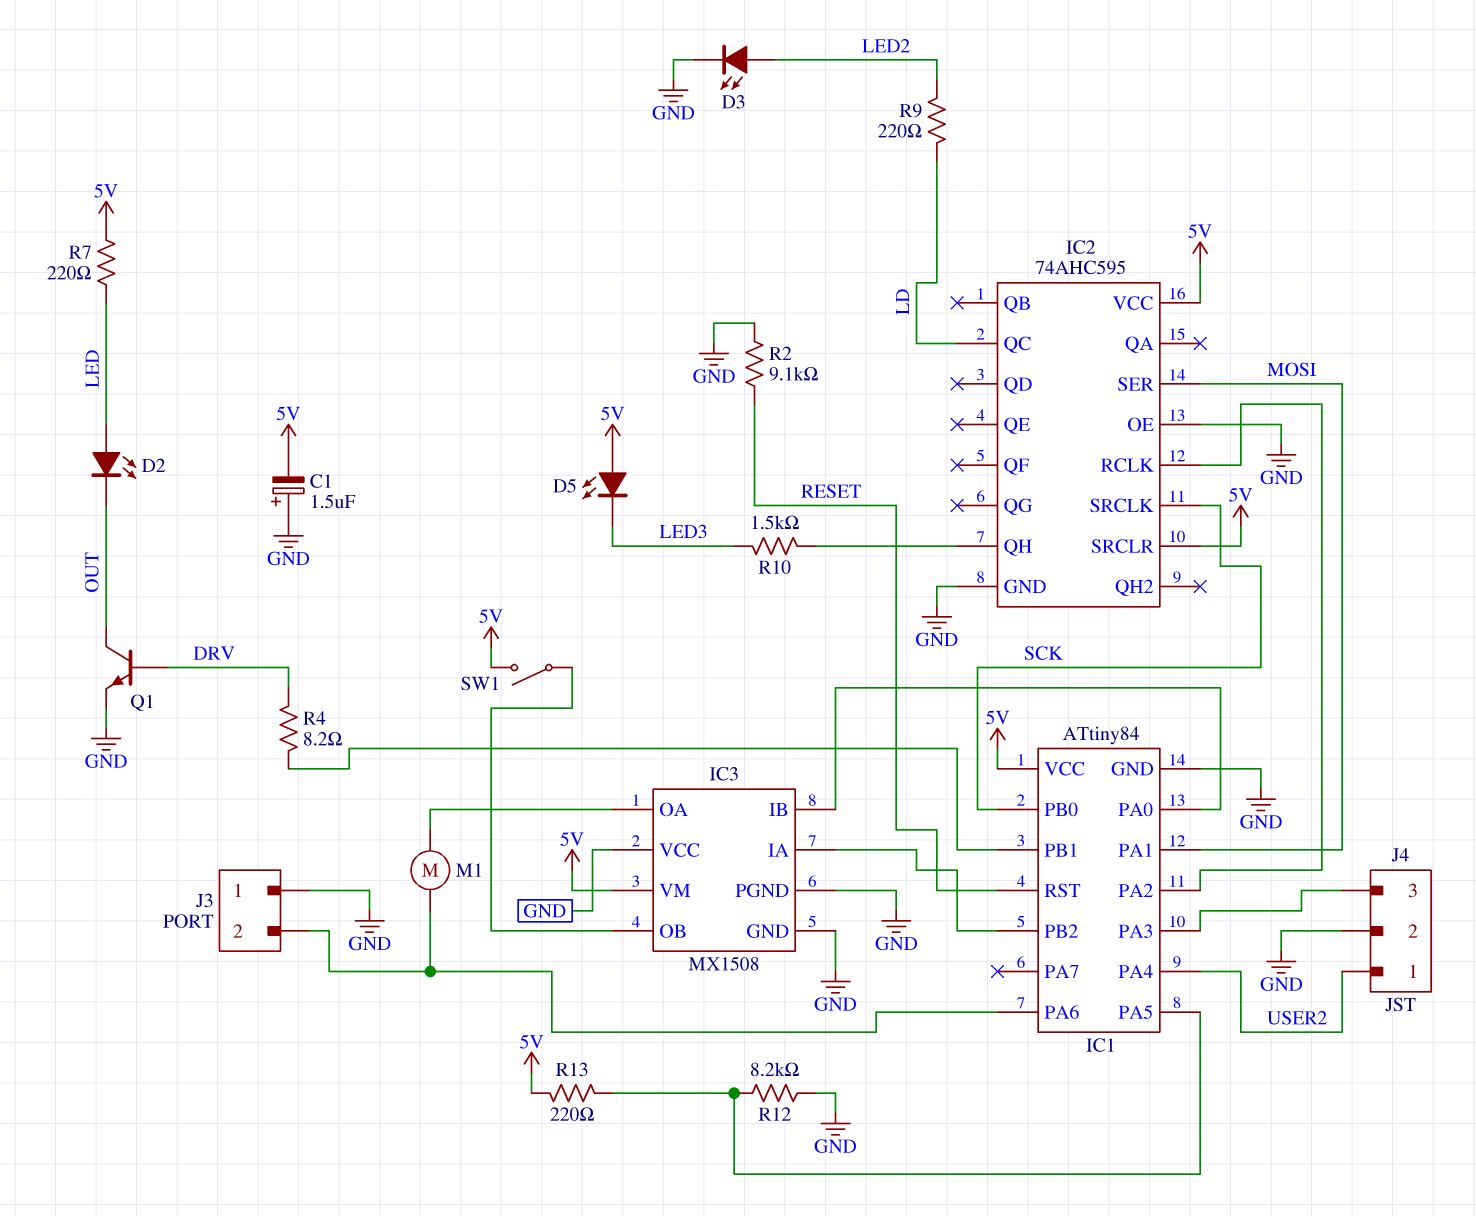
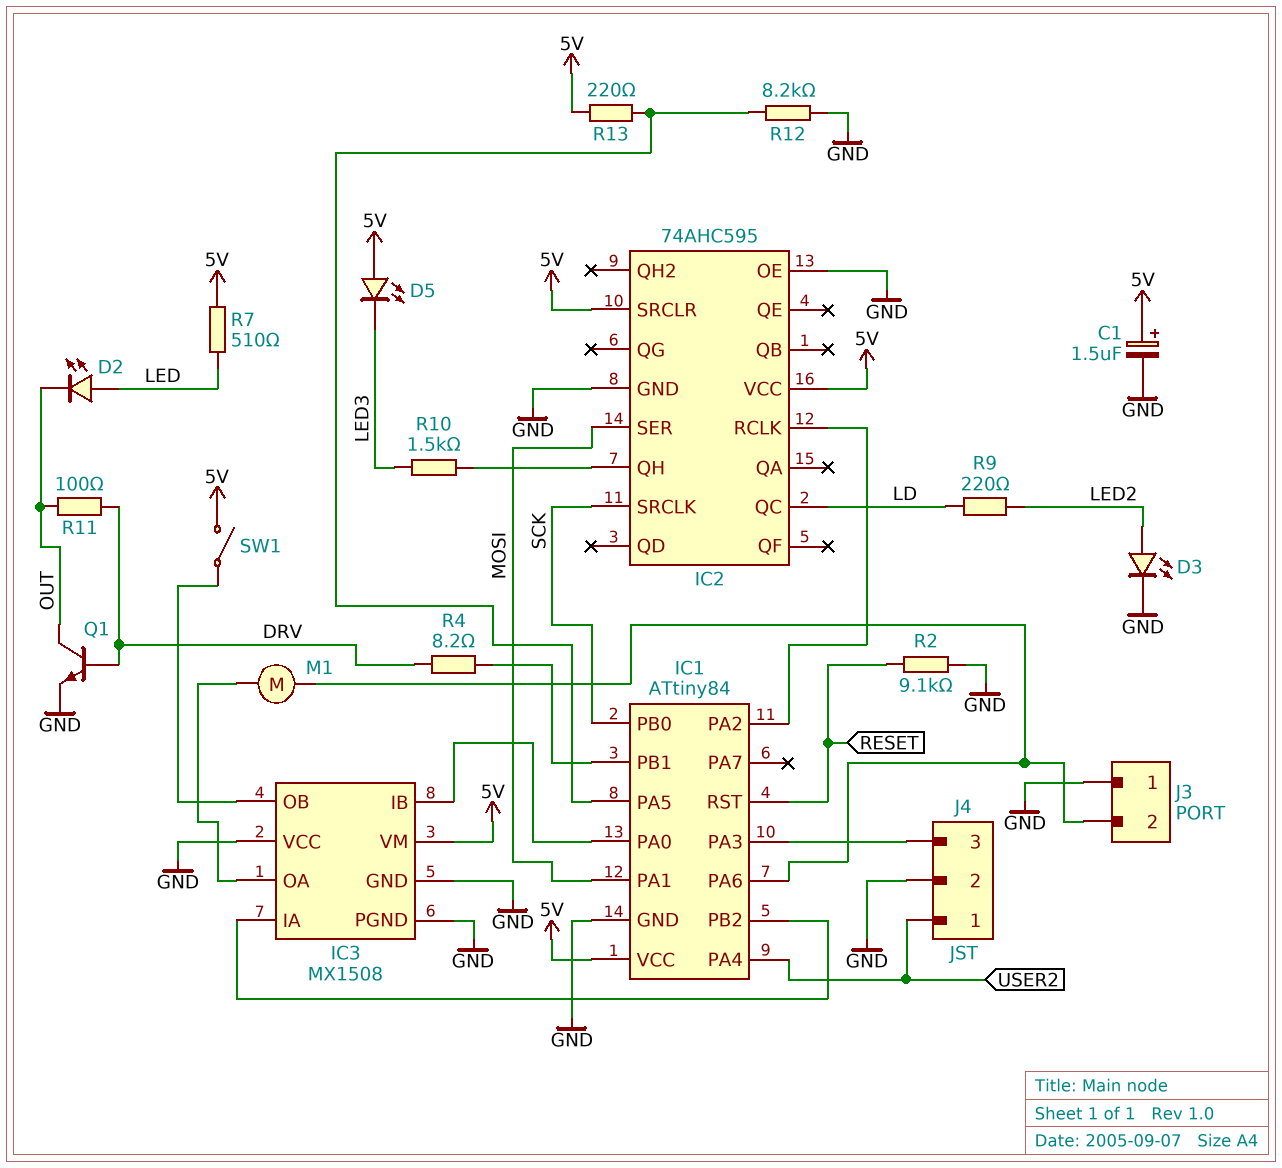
C1: 1.5uF (plus GND, minus 5V) -> 1.5uF (plus 5V, minus GND)
R7: 220 (5V, LED) -> 510 (5V, LED)
R11: none -> 100 (DRV, OUT)

